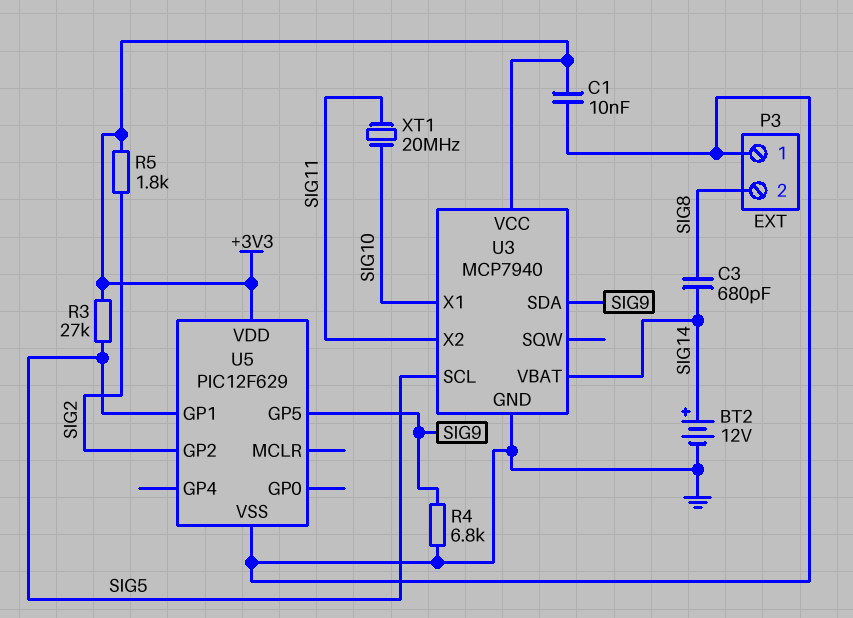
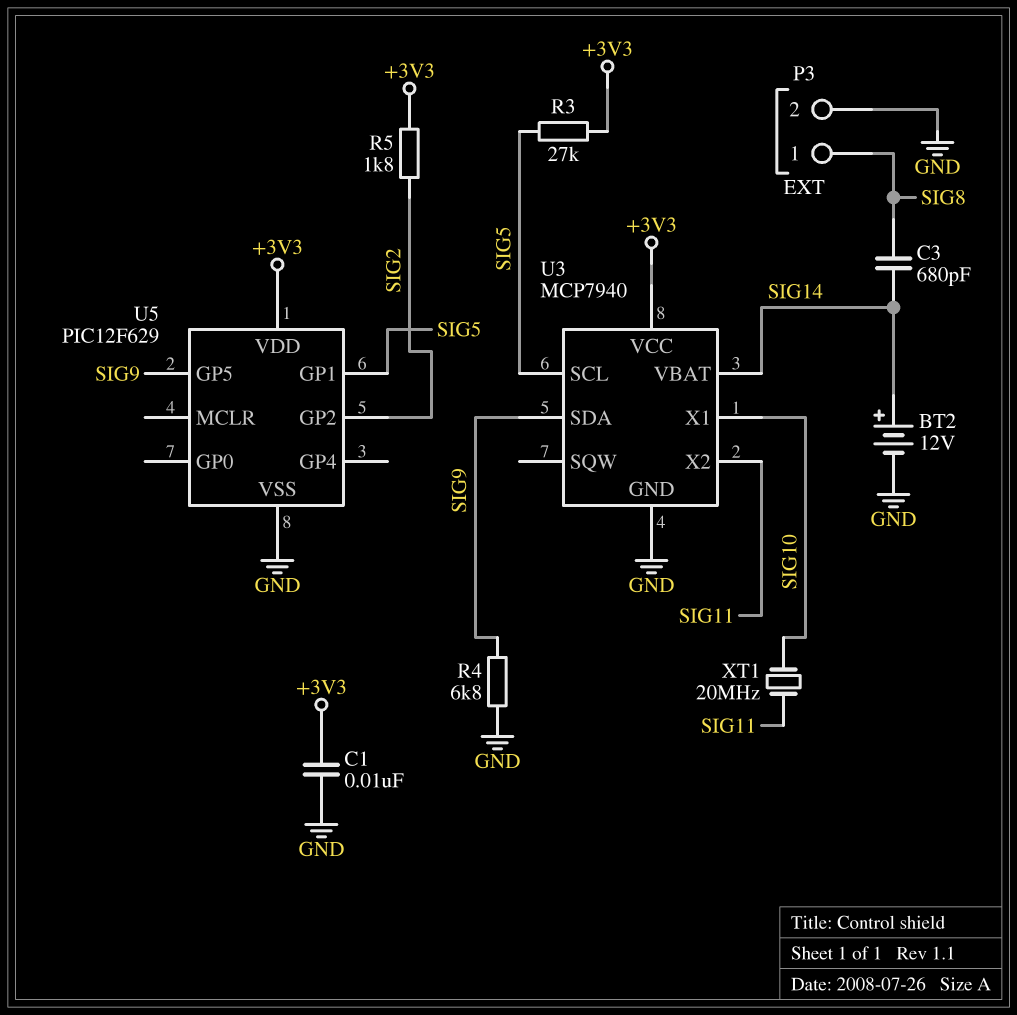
P3 pin 1: GND -> SIG8
P3 pin 2: SIG8 -> GND

